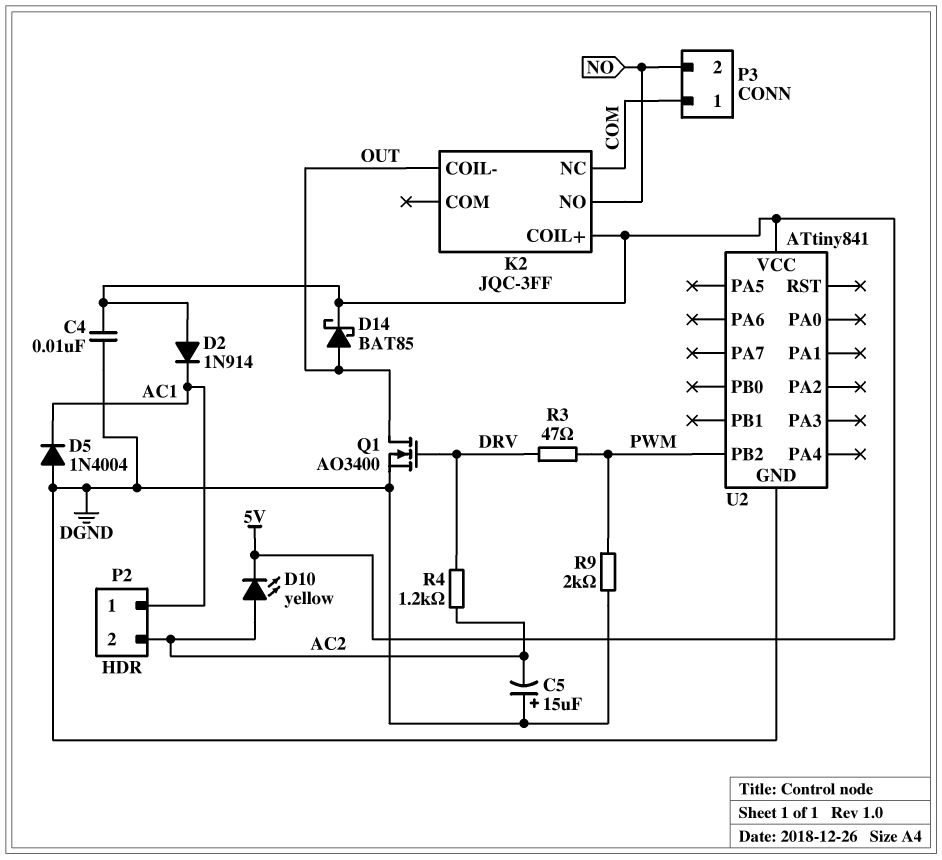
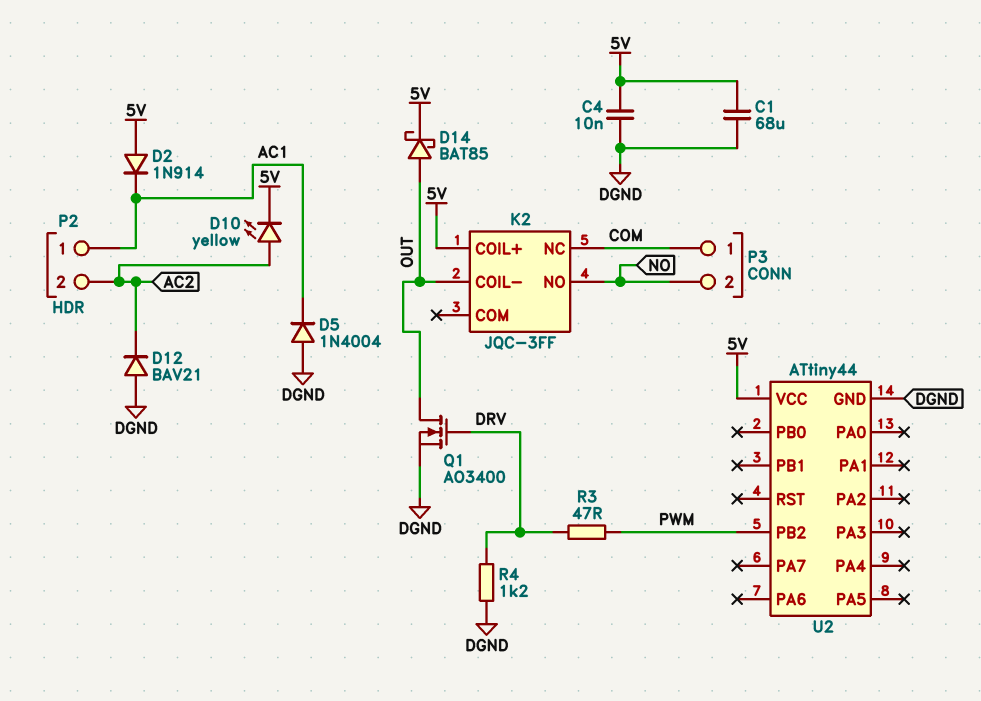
C1: none -> 68uF (5V, DGND)
C5: 15uF (plus DGND, minus AC2) -> none
D12: none -> diode BAV21 (A DGND, K AC2)
R4: 1.2k (AC2, DRV) -> 1.2k (DGND, DRV)
R9: 2k (DGND, PWM) -> none
U2: ATtiny841 -> ATtiny44

